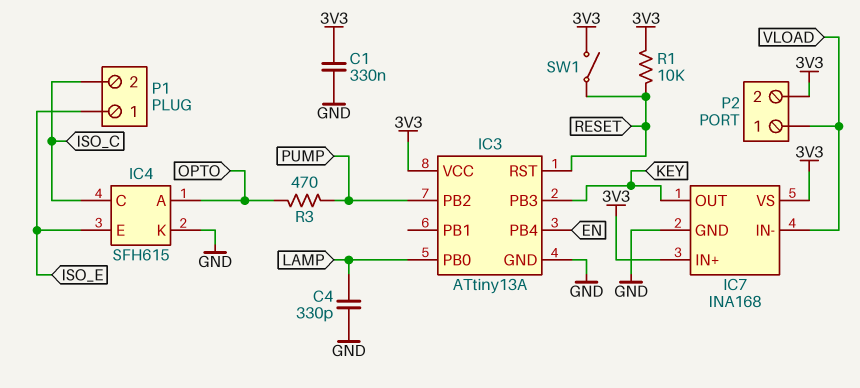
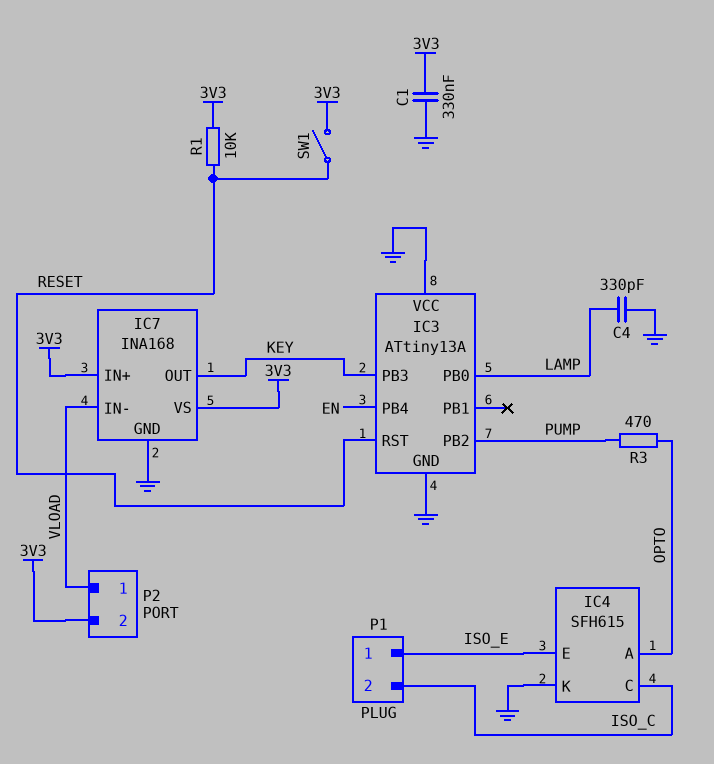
IC3 pin VCC: 3V3 -> GND

